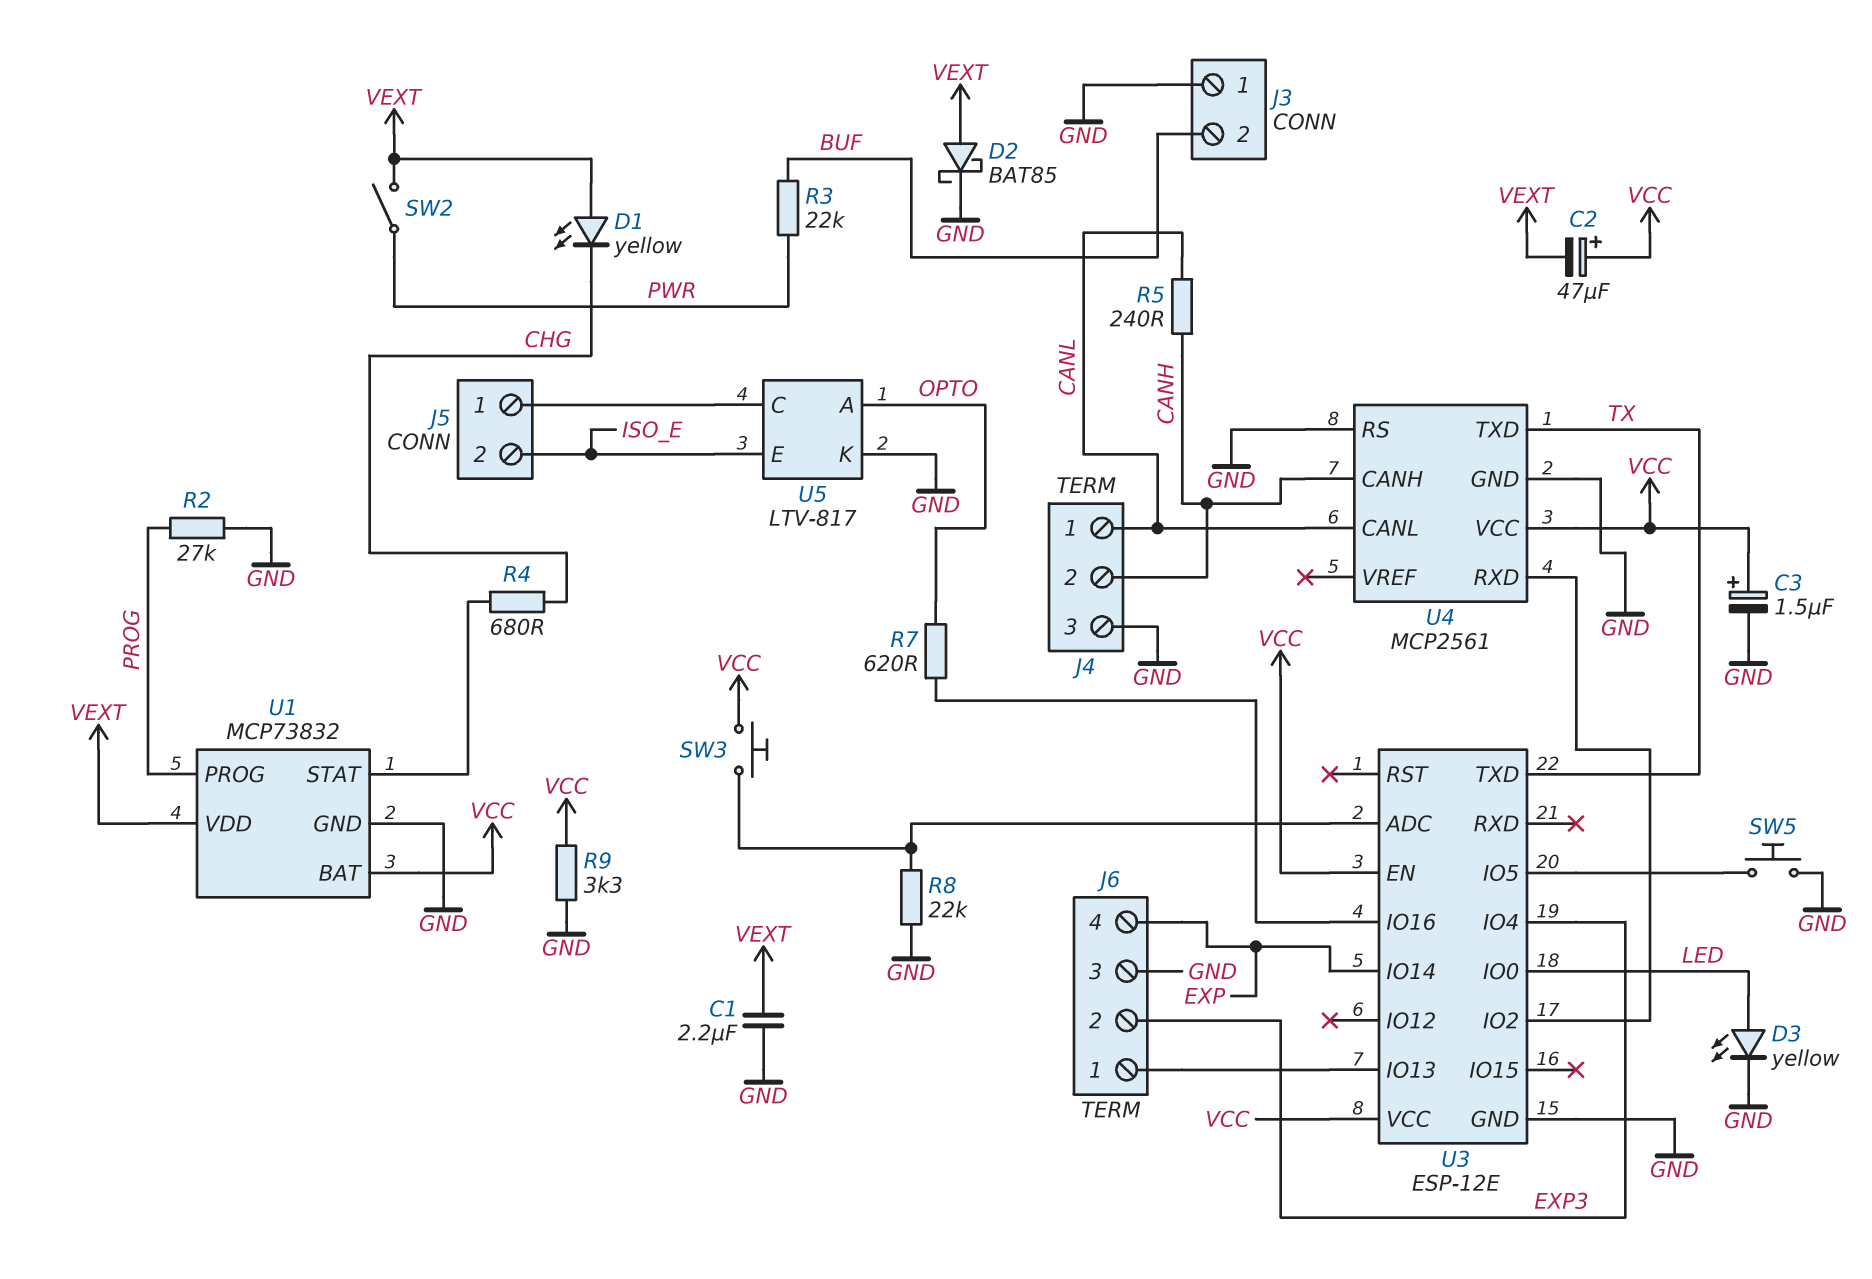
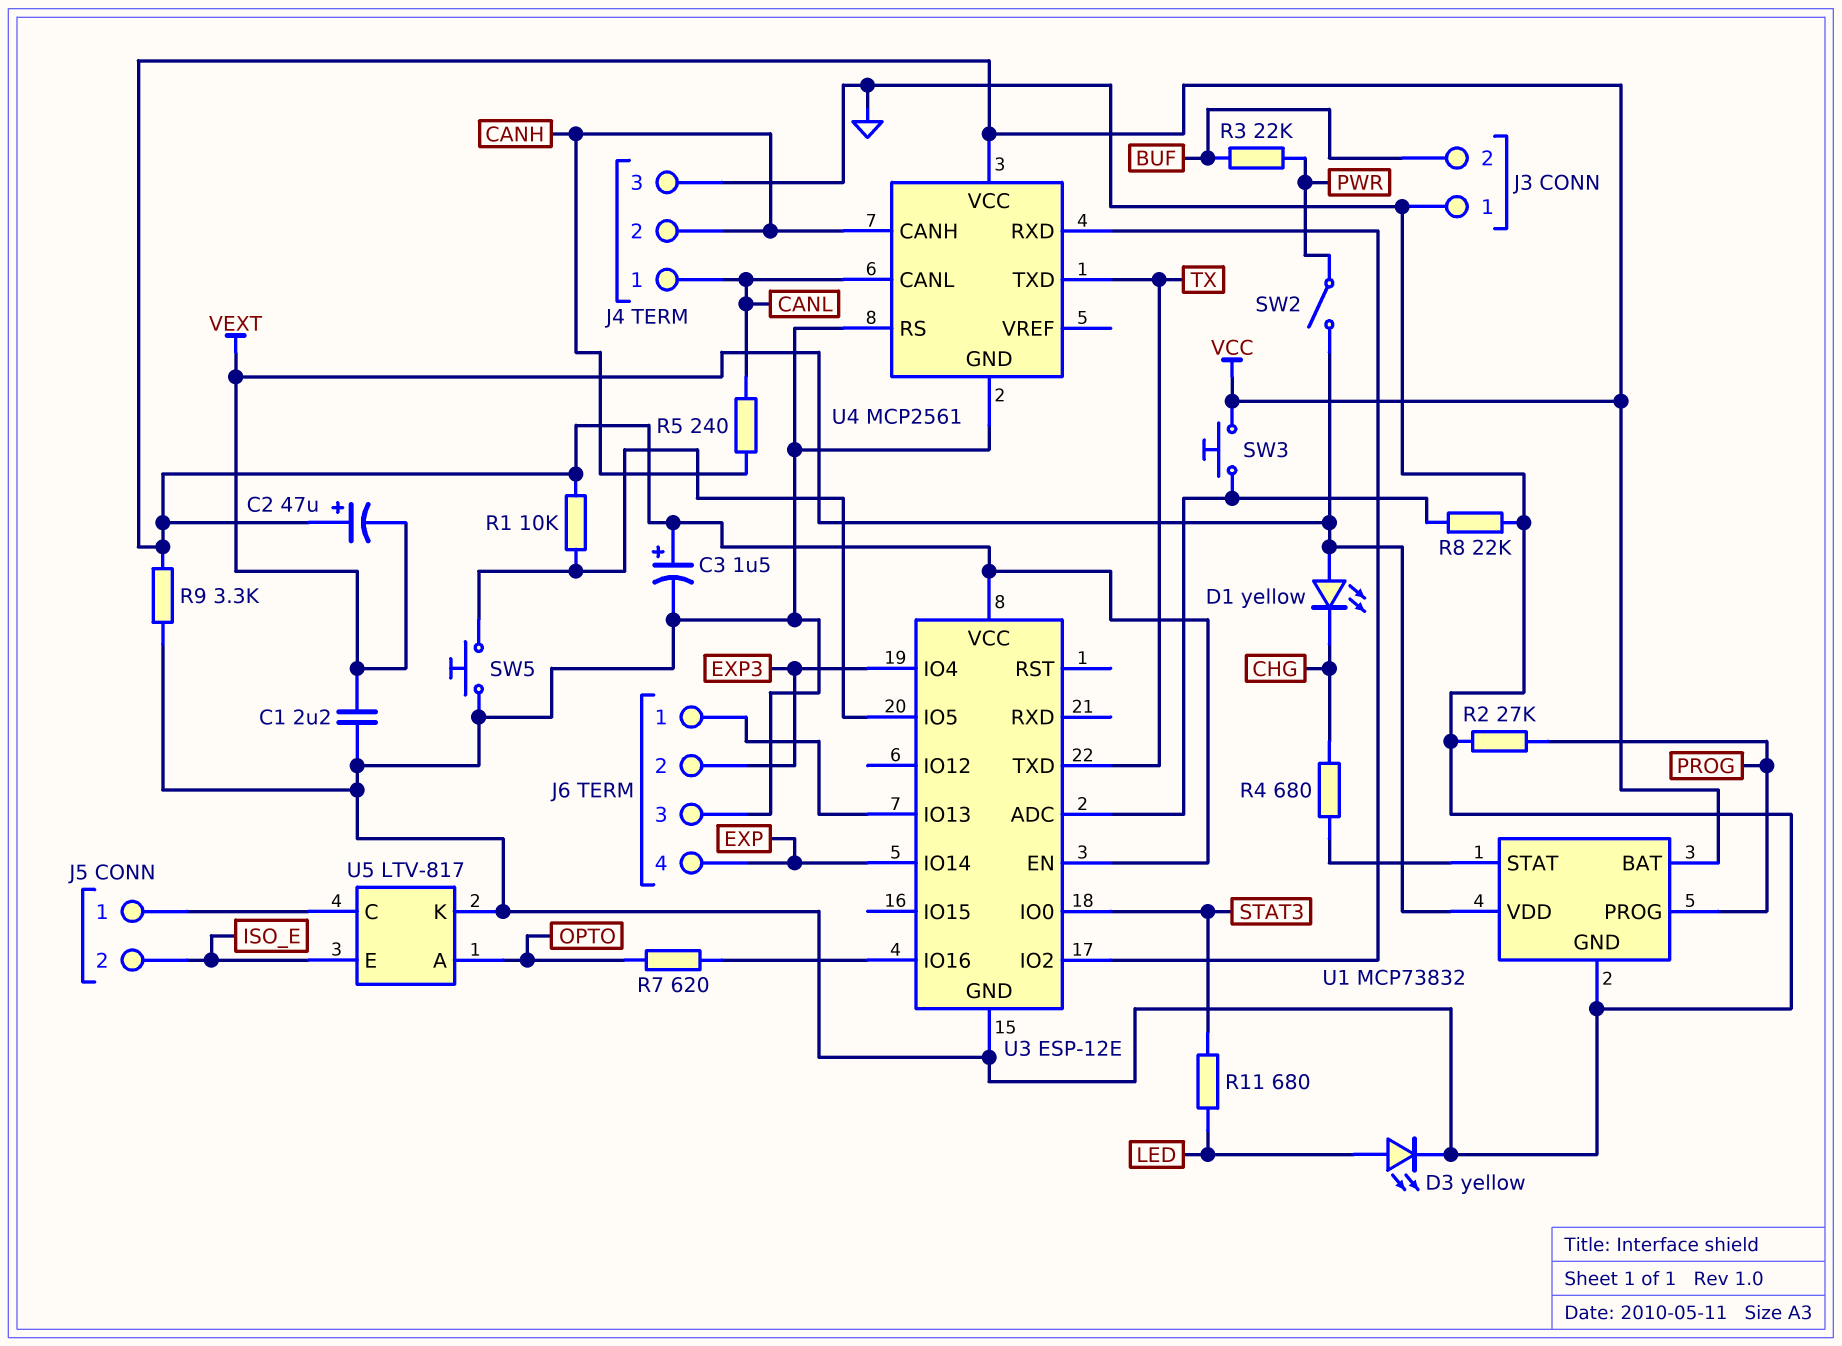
D2: schottky BAT85 (A VEXT, K GND) -> none
R1: none -> 10k (U3/IO5, VCC)
R11: none -> 680 (LED, STAT3)
U3 pin IO0: LED -> STAT3

